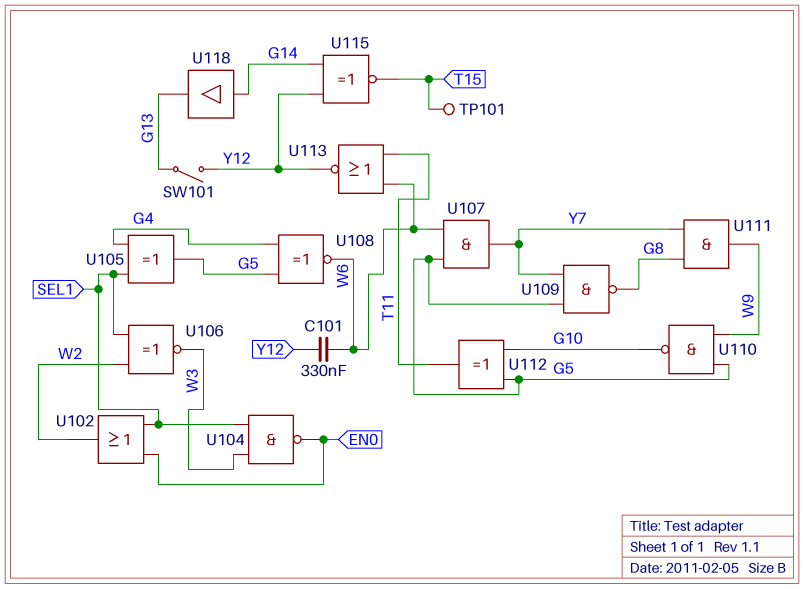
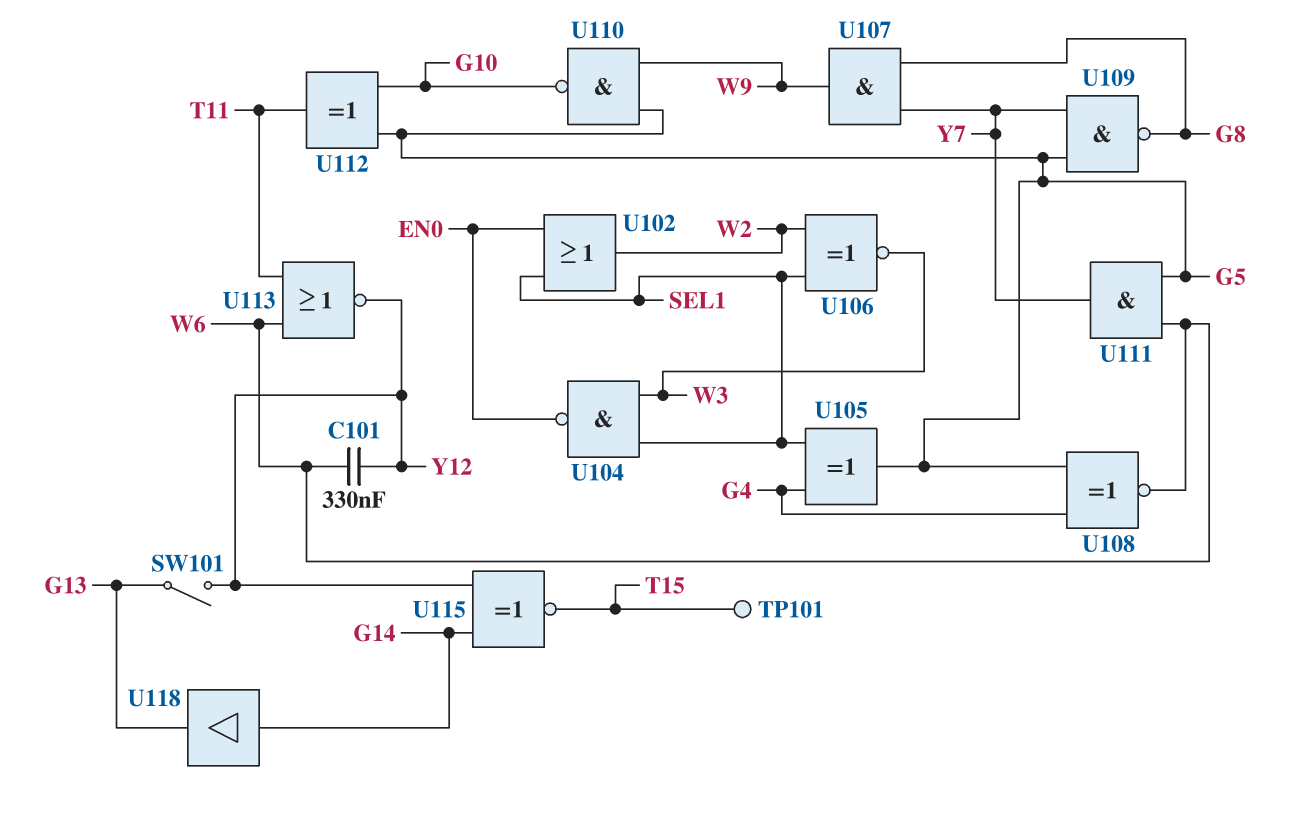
U107: AND (in G5, in W6, out Y7) -> AND (in G8, in Y7, out W9)
U111: AND (in G8, in Y7, out W9) -> AND (in G5, in W6, out Y7)

